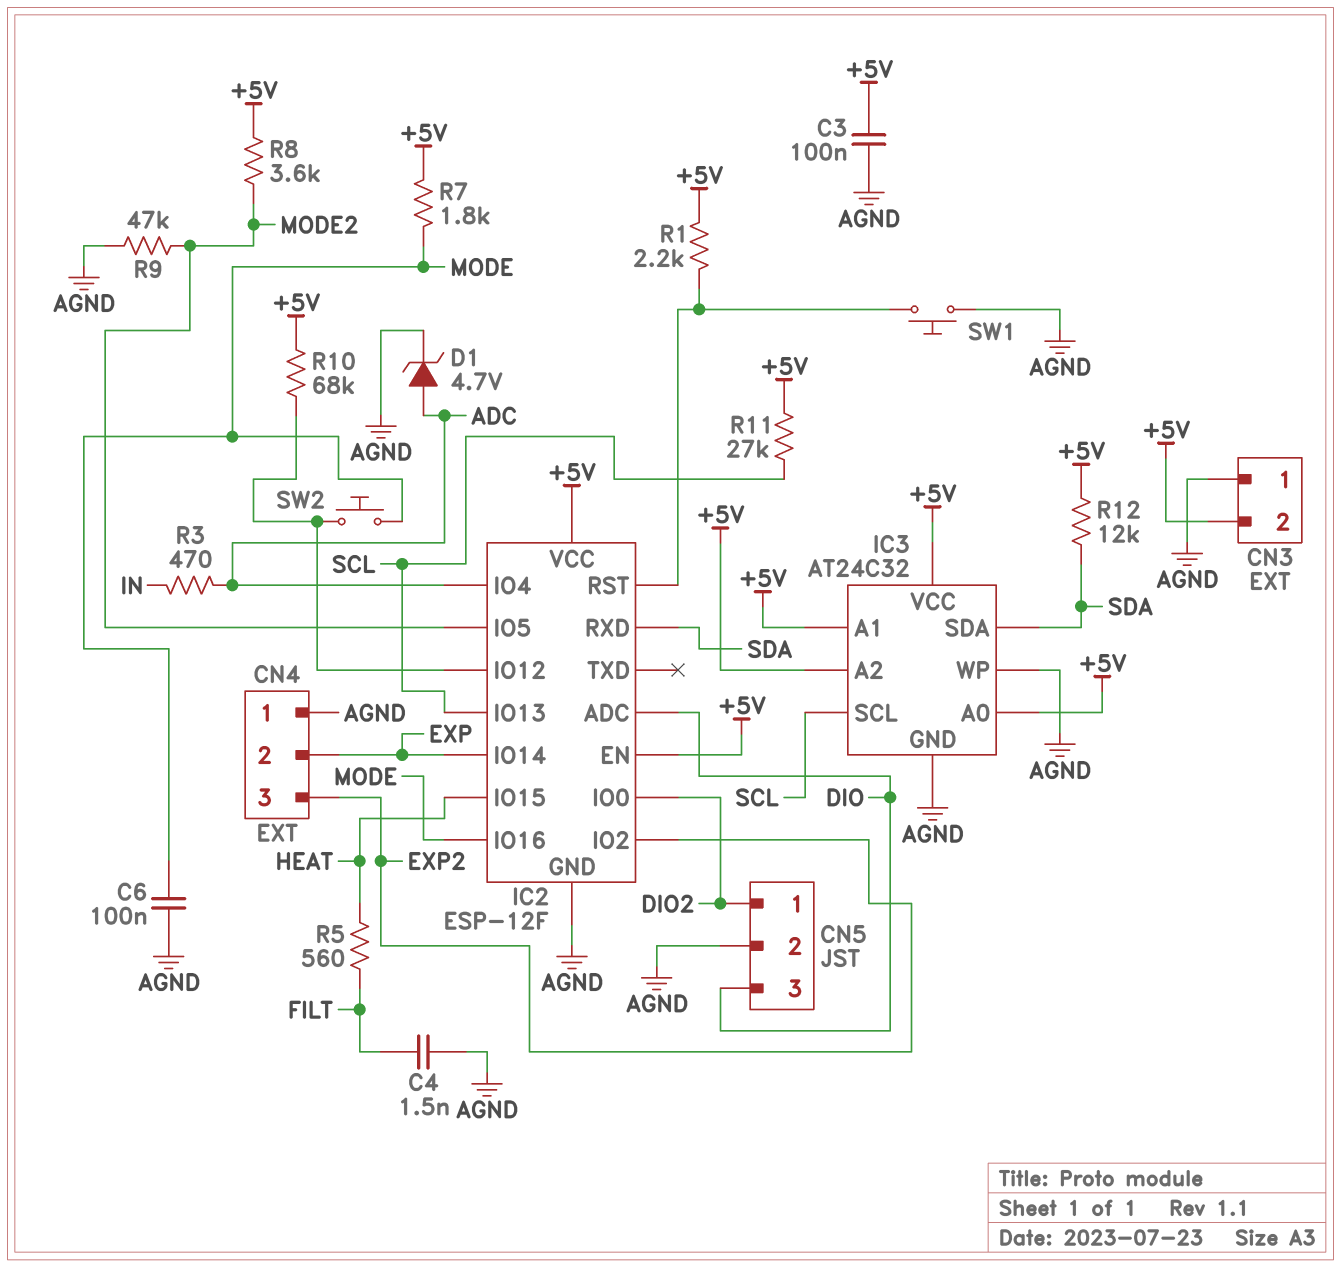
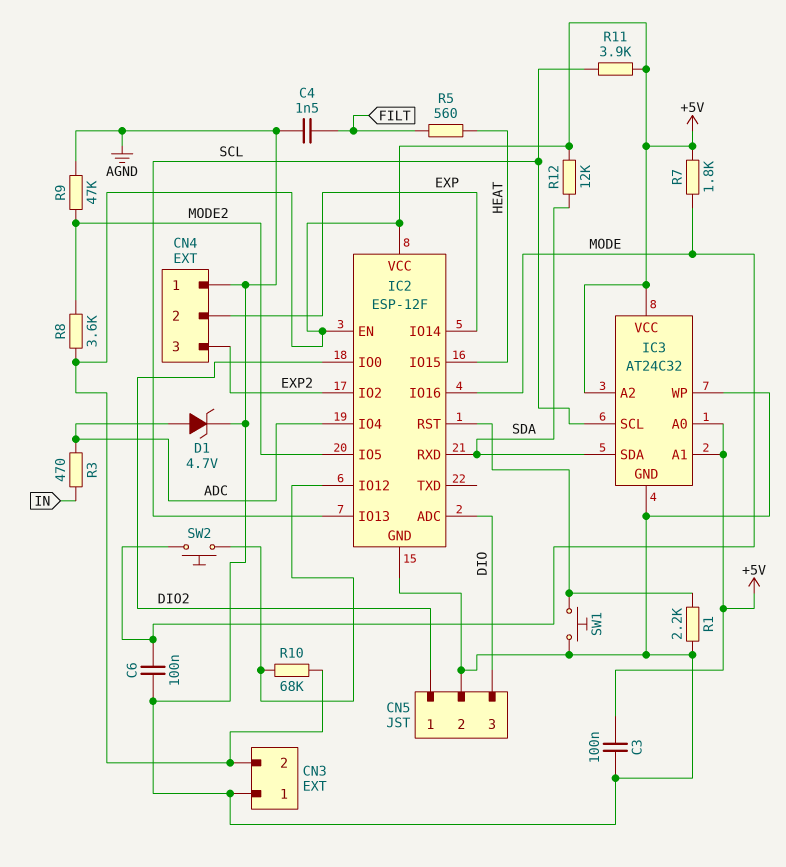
R1: 2.2k (+5V, IC2/RST) -> 2.2k (AGND, IC2/RST)
R11: 27k (+5V, SCL) -> 3.9k (+5V, SCL)

